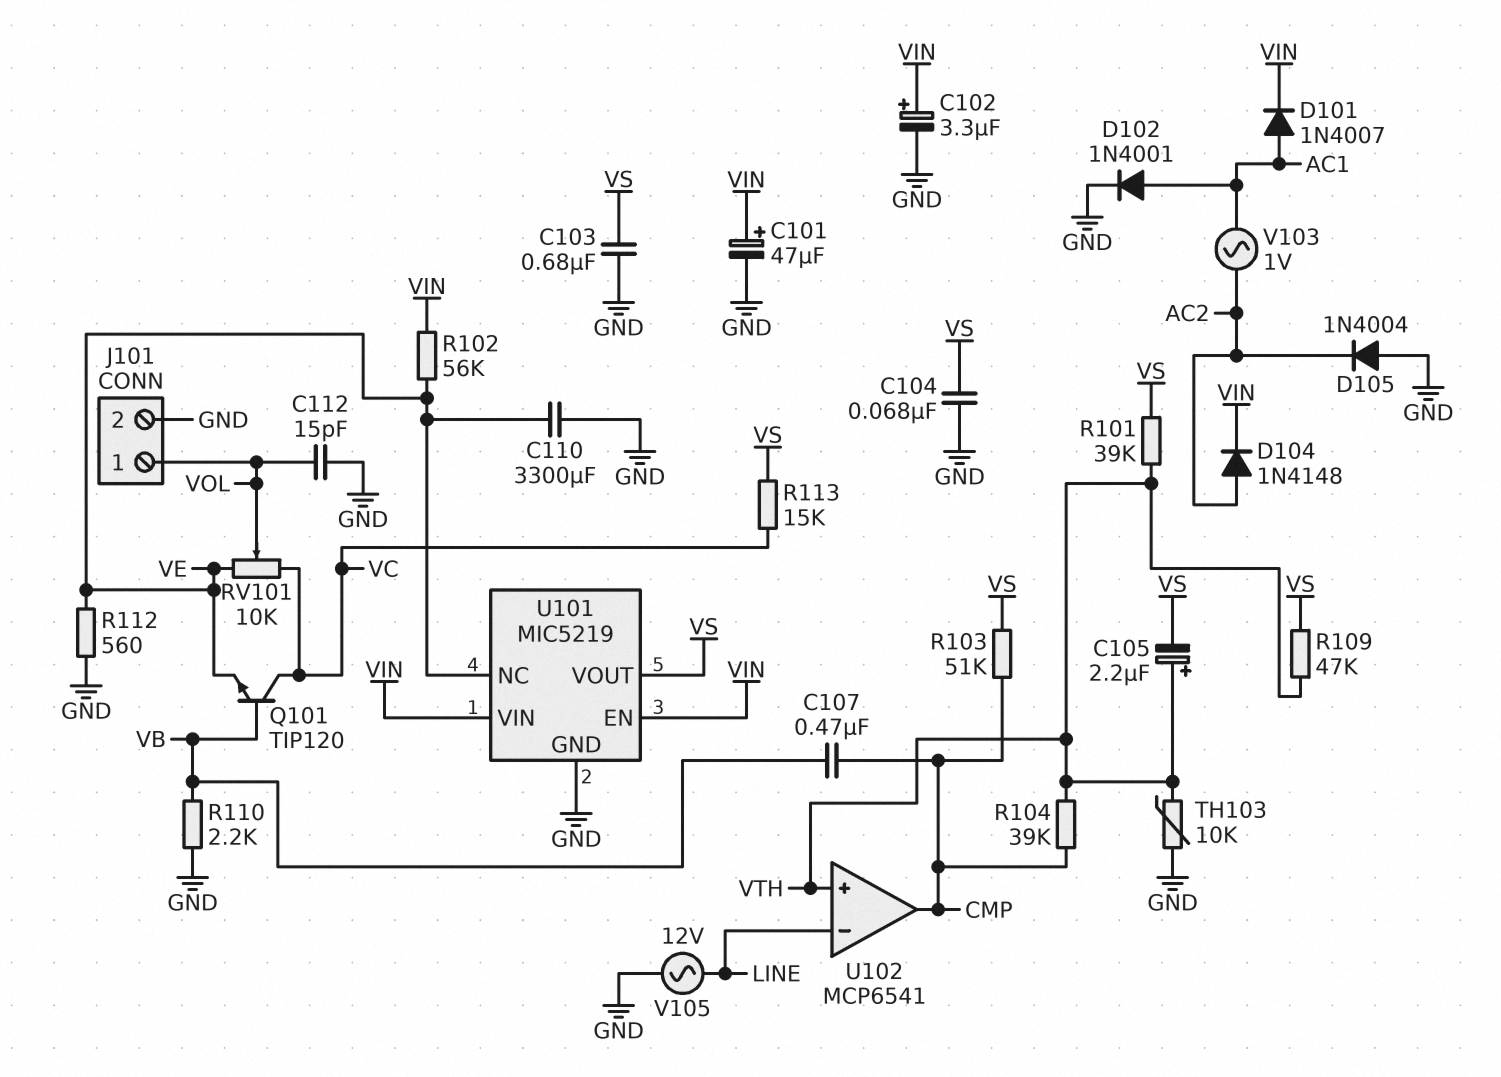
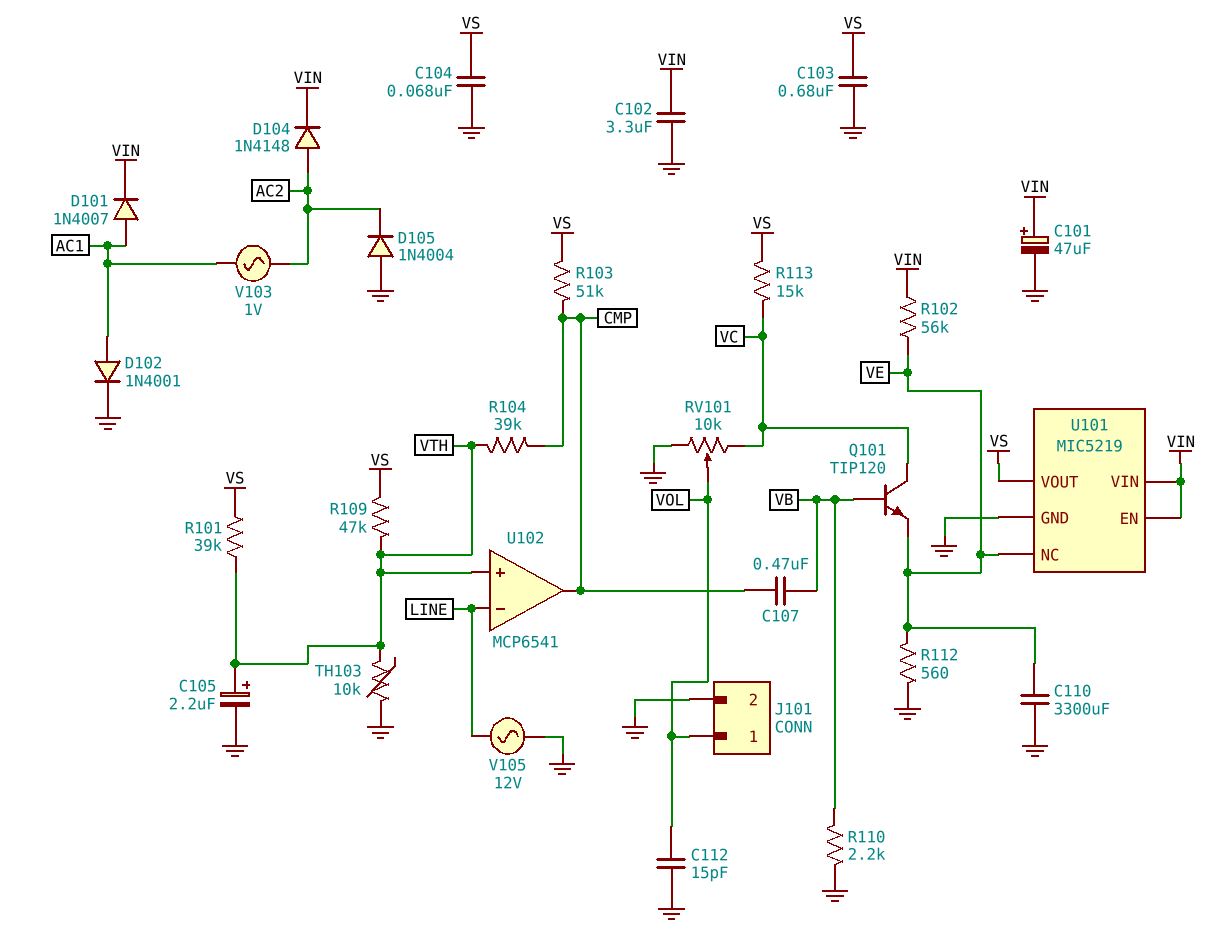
C102: 3.3uF (plus VIN, minus GND) -> 3.3uF (GND, VIN)
C105: 2.2uF (plus VTH, minus VS) -> 2.2uF (plus VTH, minus GND)
RV101: 10k (VC, VE, wiper VOL) -> 10k (GND, VC, wiper VOL)

